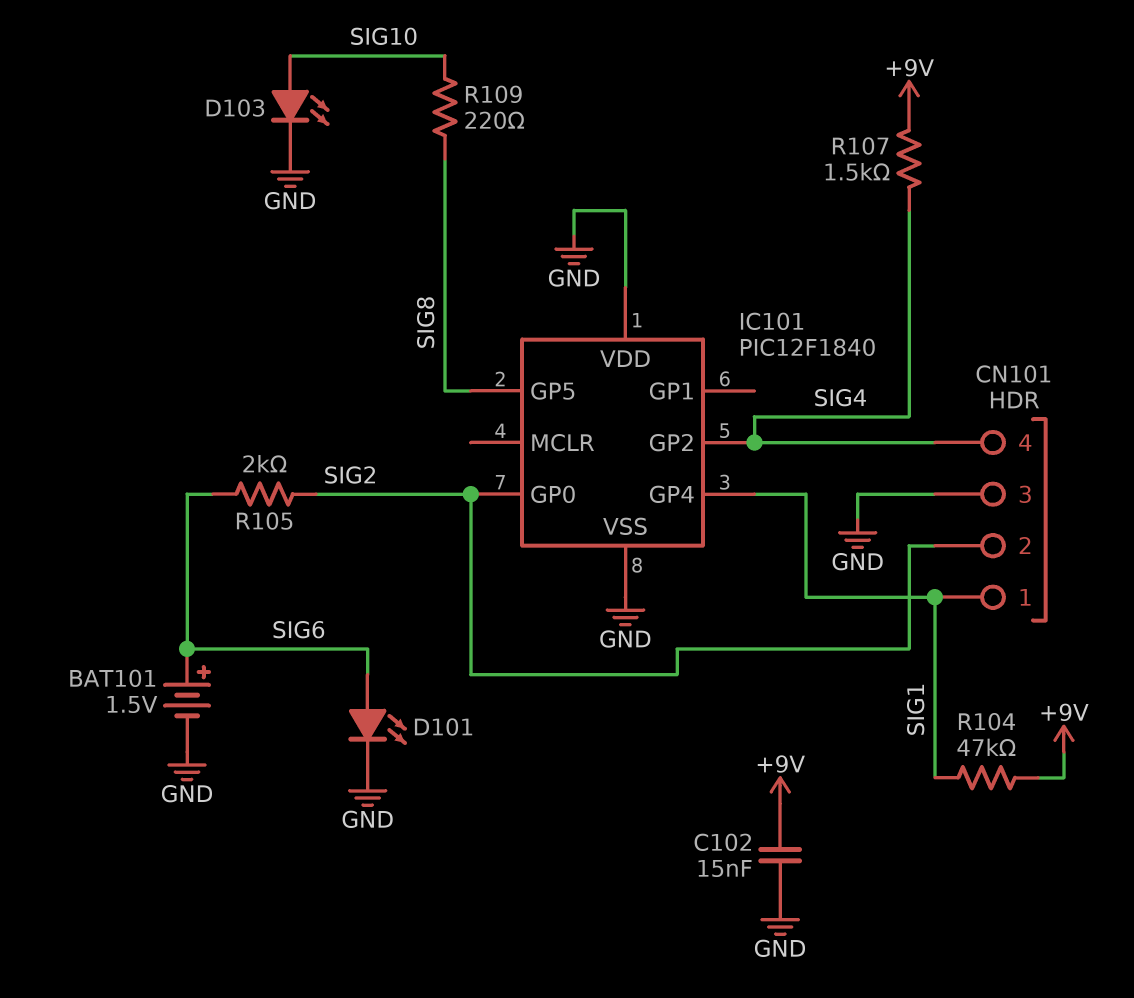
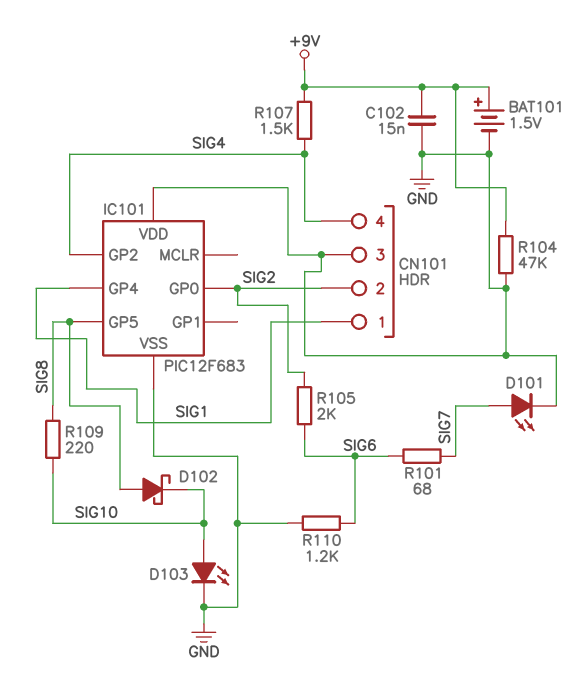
BAT101: 1.5V (plus SIG6, minus GND) -> 1.5V (plus +9V, minus GND)
D101: LED (A SIG6, K GND) -> LED (A SIG7, K GND)
D102: none -> schottky (A SIG8, K SIG10)
IC101: PIC12F1840 -> PIC12F683
R101: none -> 68 (SIG6, SIG7)
R104: 47k (+9V, SIG1) -> 47k (+9V, GND)
R110: none -> 1.2k (GND, SIG6)

